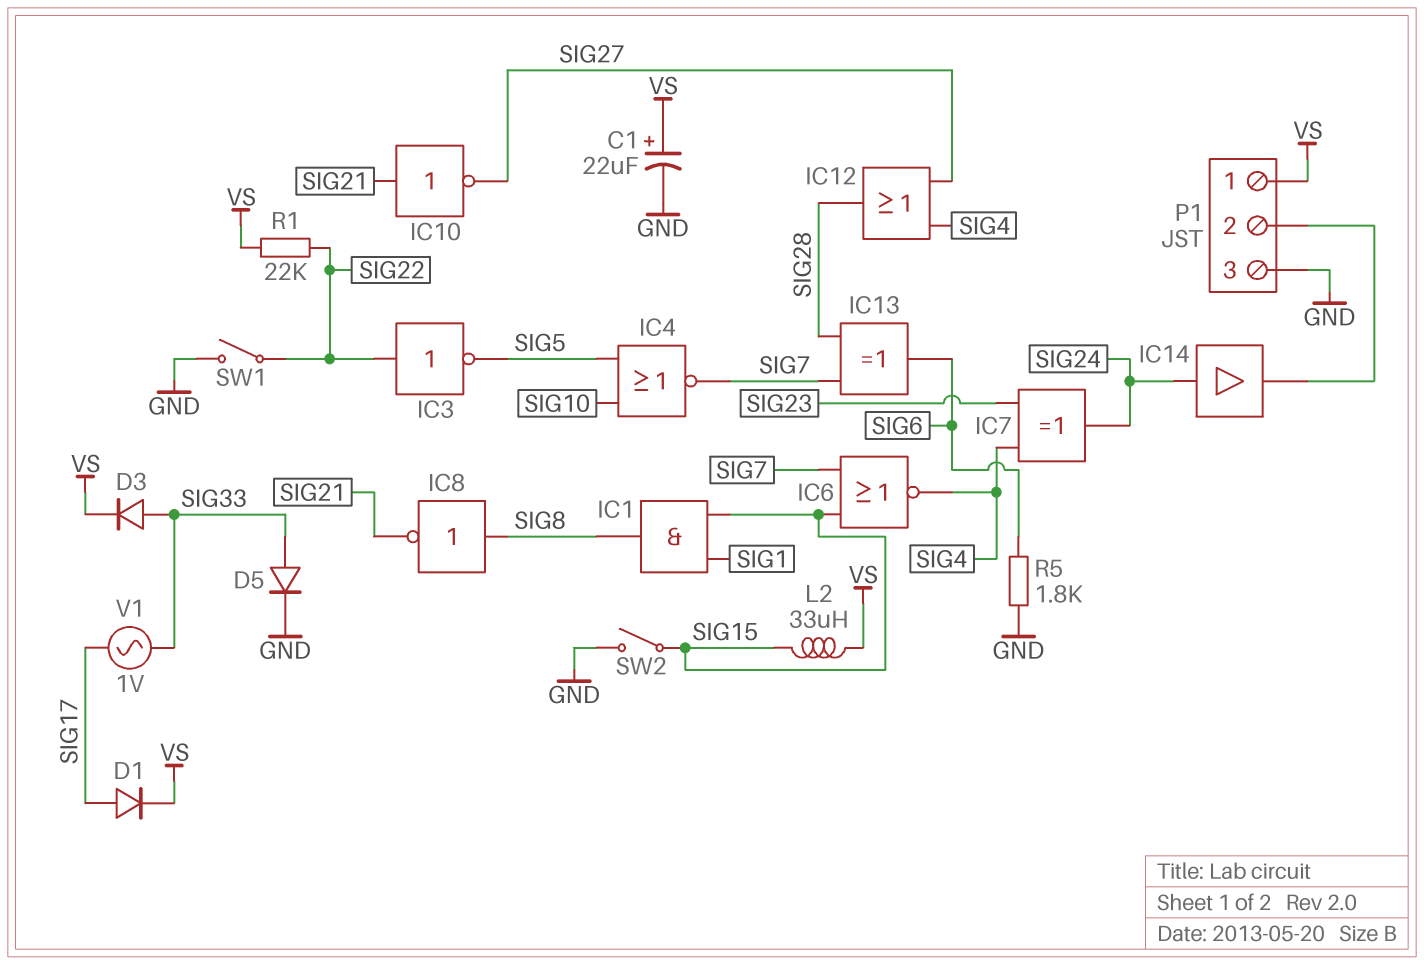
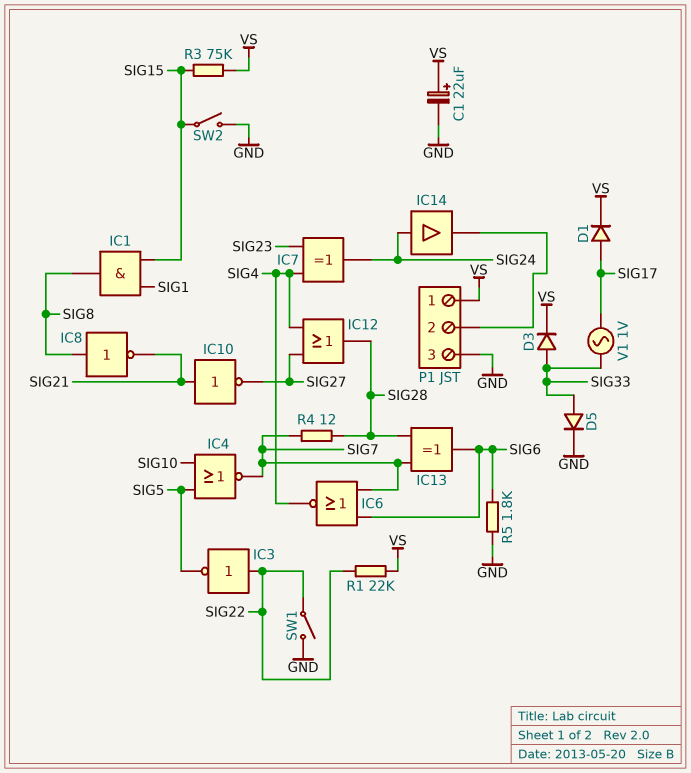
IC6: NOR (in SIG7, in SIG15, out SIG4) -> NOR (in SIG6, in SIG7, out SIG4)
L2: 33uH (SIG15, VS) -> none
R3: none -> 75k (SIG15, VS)
R4: none -> 12 (SIG7, SIG28)

